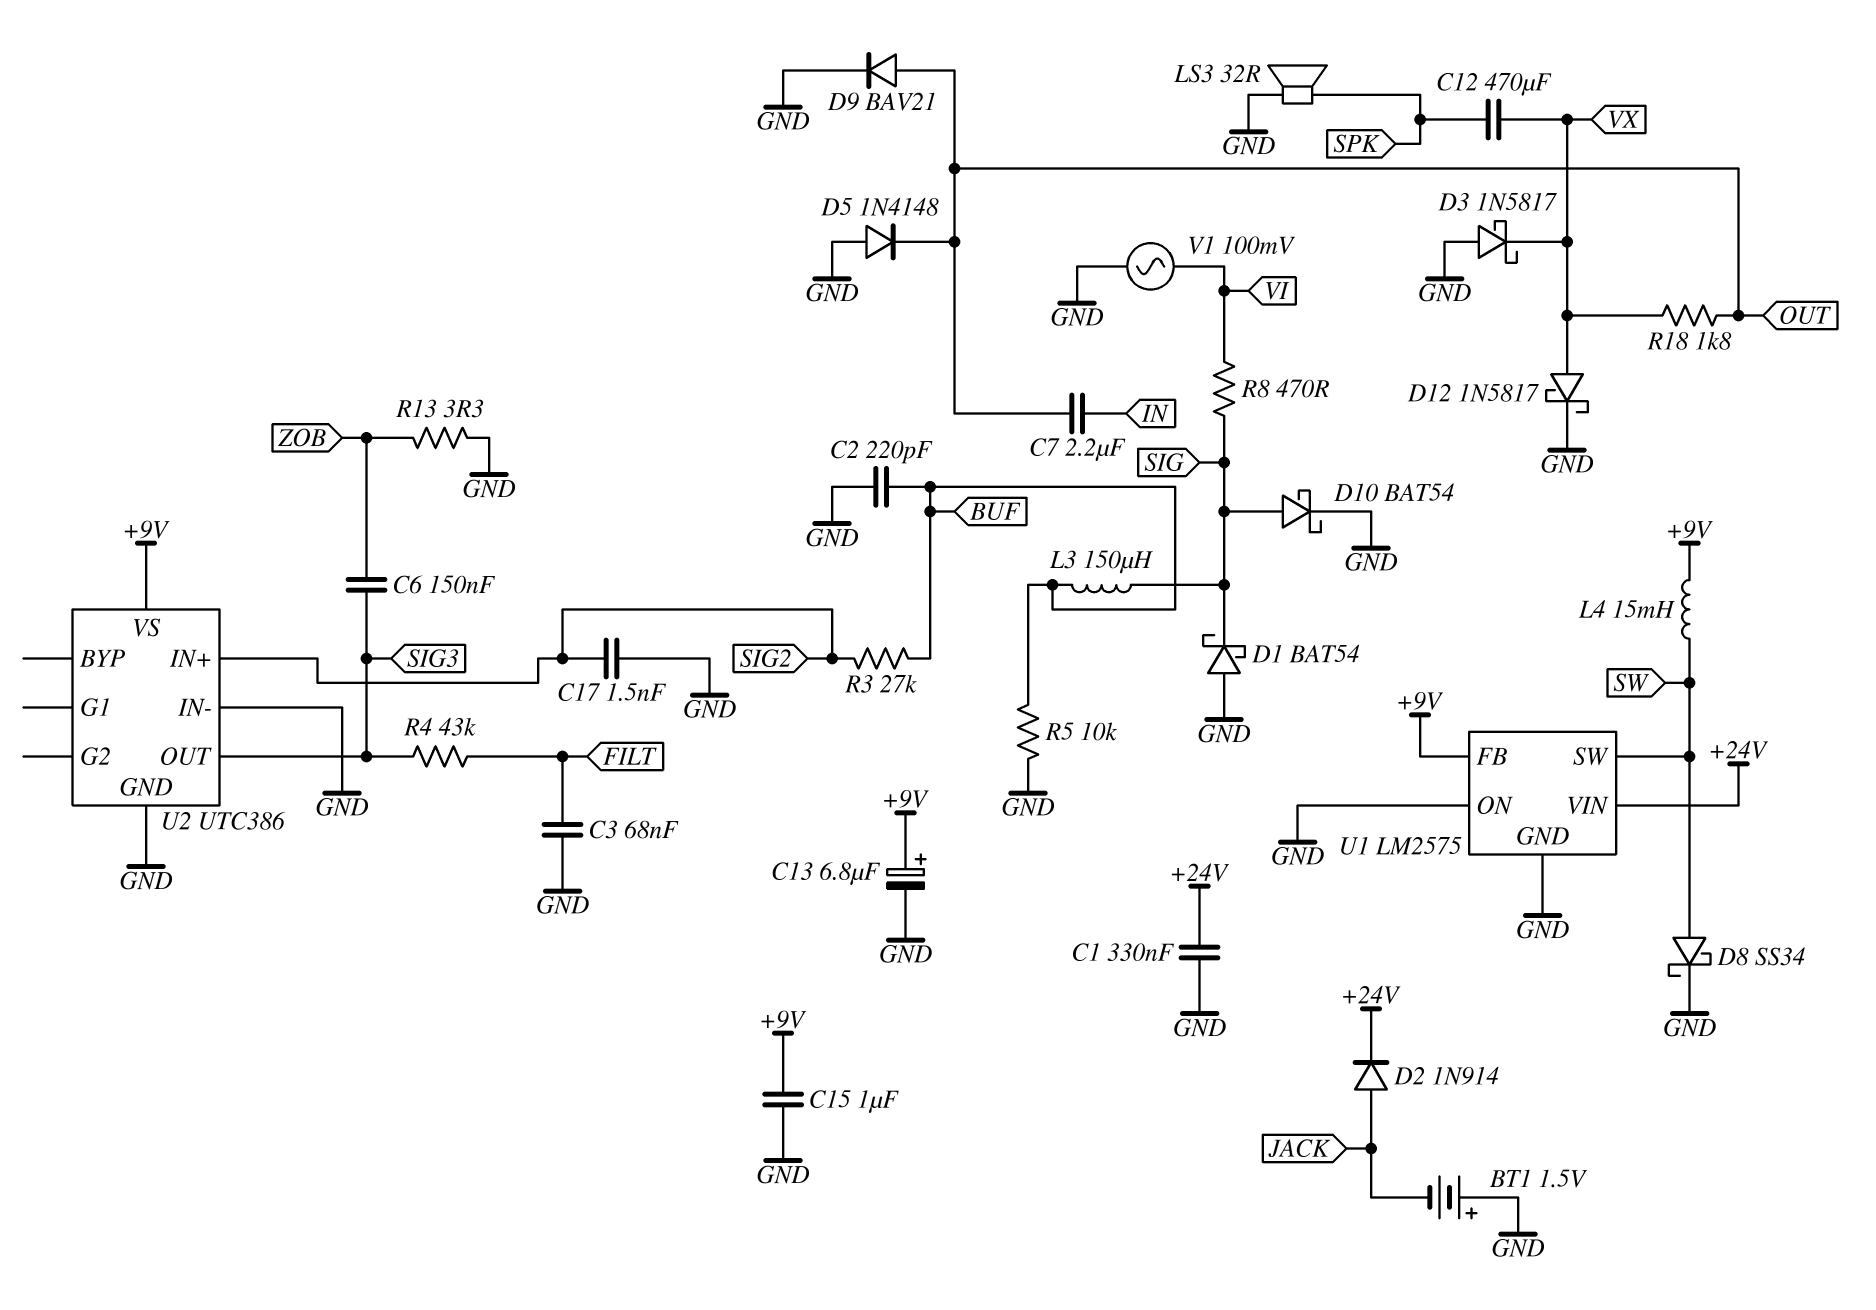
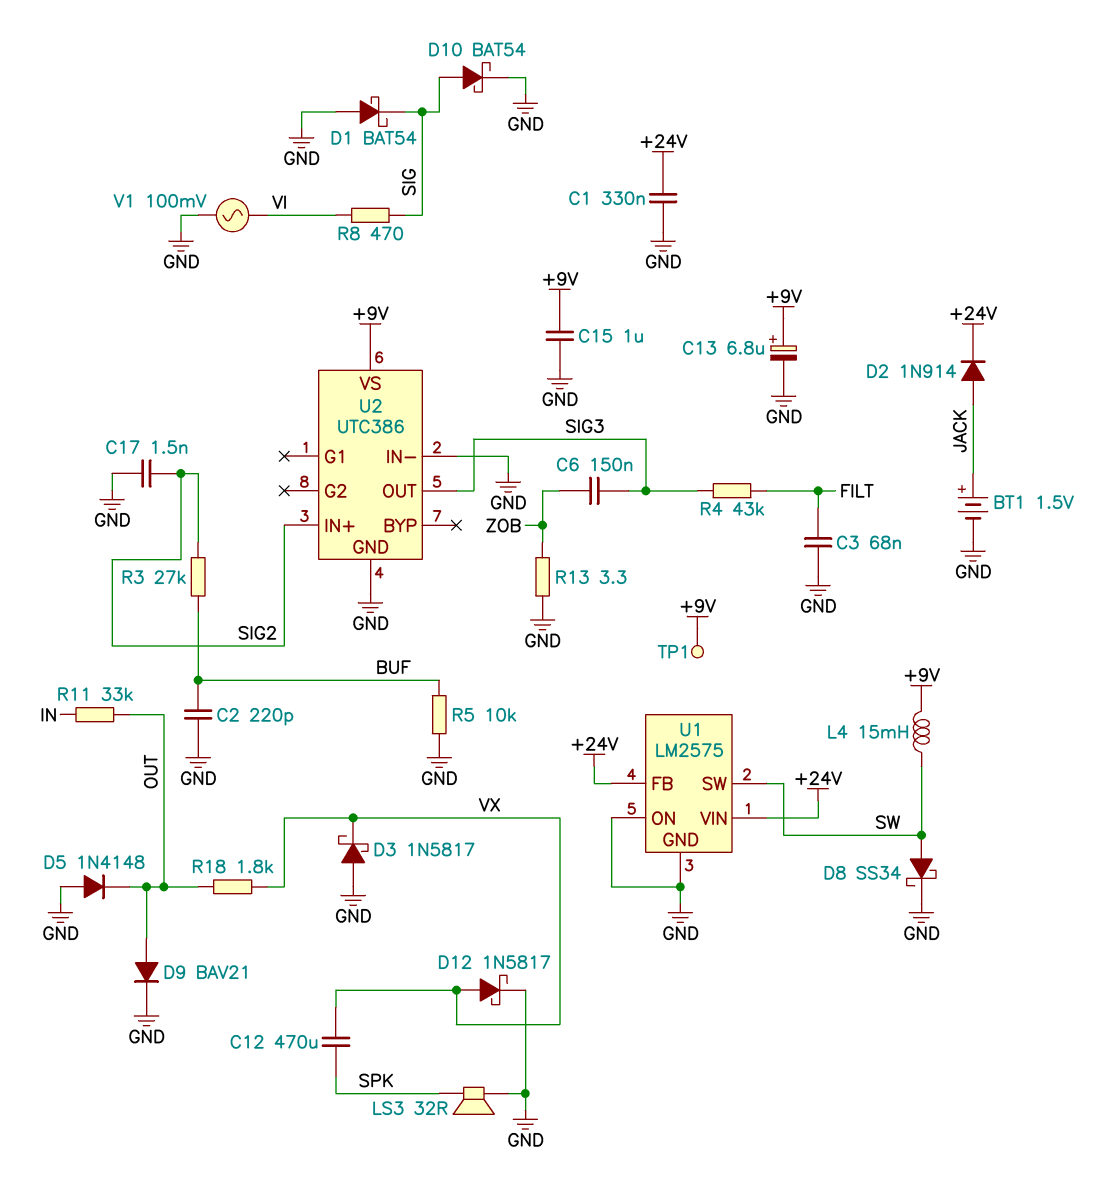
BT1: 1.5V (plus GND, minus JACK) -> 1.5V (plus JACK, minus GND)
C7: 2.2uF (IN, OUT) -> none
L3: 150uH (BUF, SIG) -> none
R11: none -> 33k (IN, OUT)
TP1: none -> test point (+9V)
U1 pin FB: +9V -> +24V

